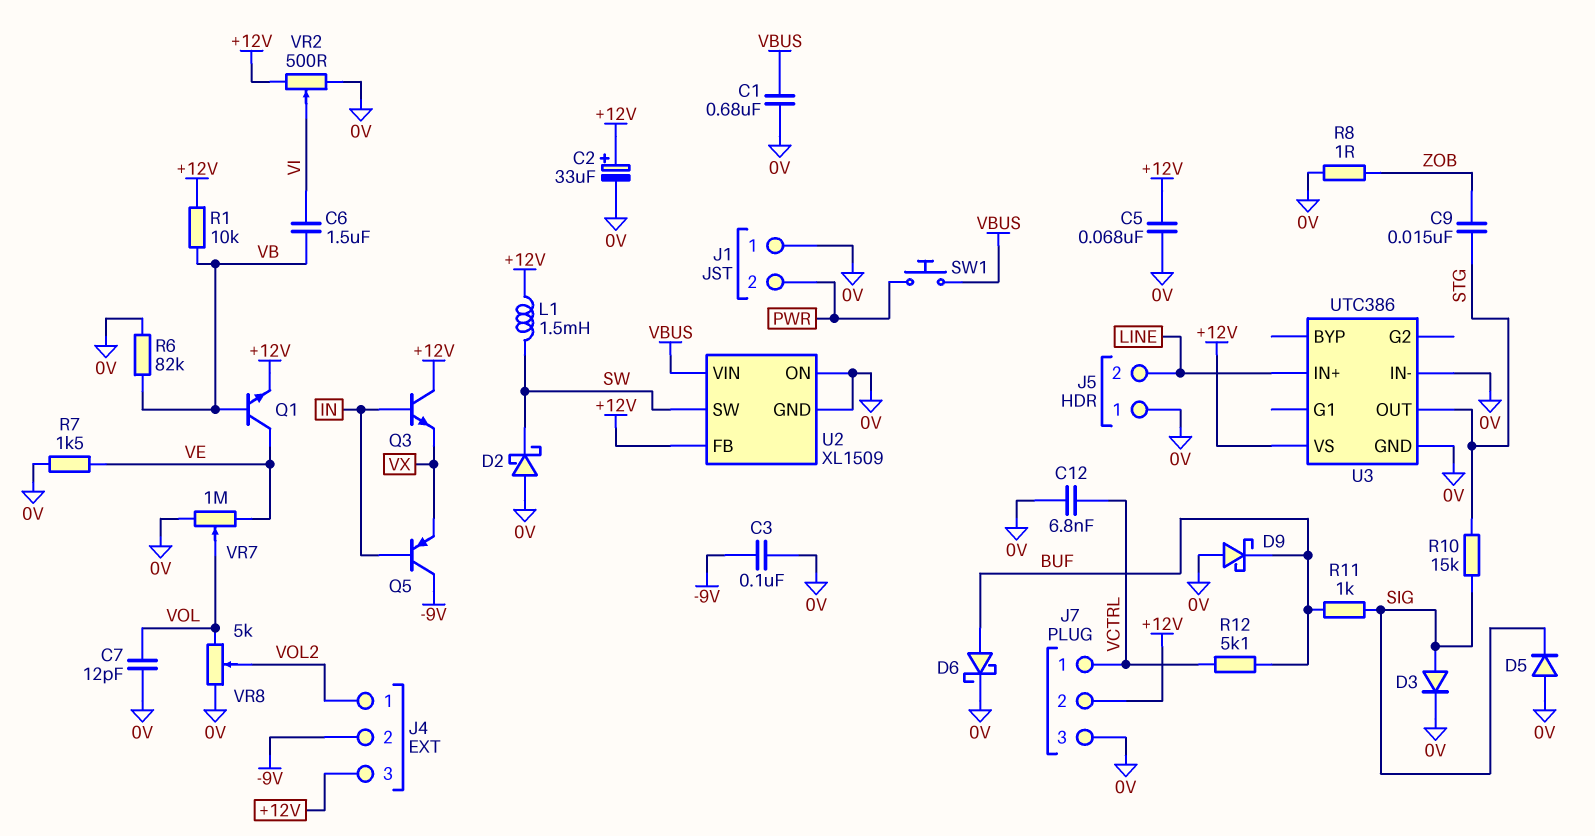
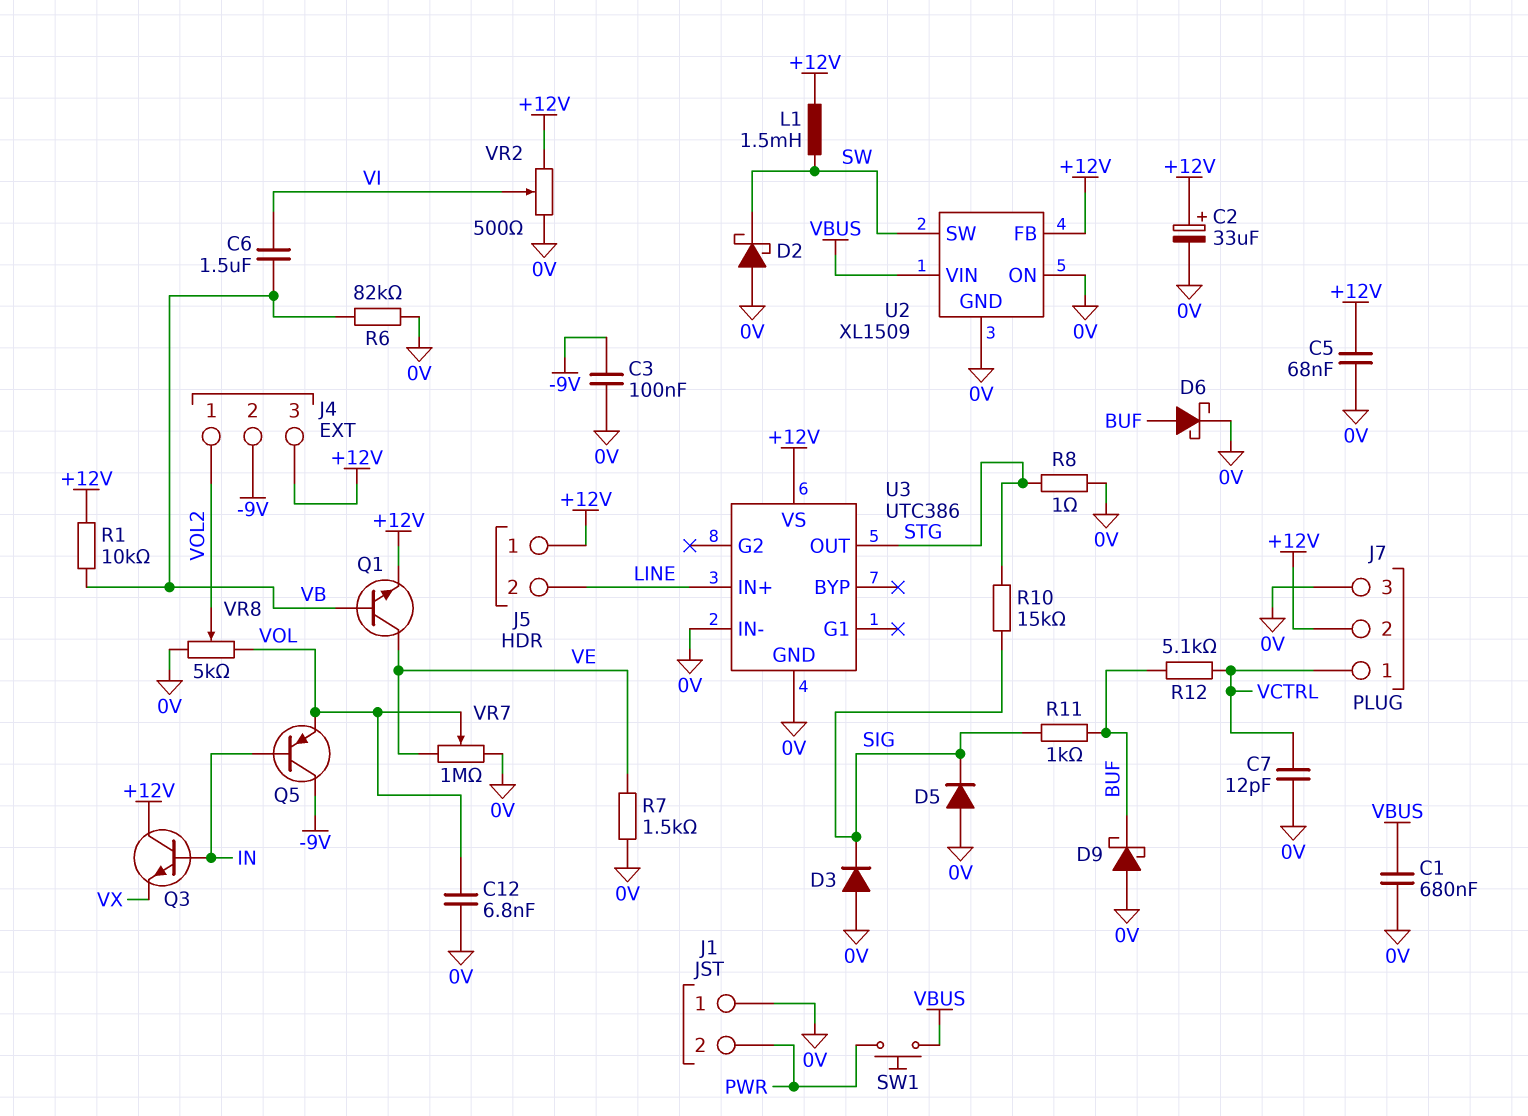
C7: 12pF (0V, VOL) -> 12pF (0V, VCTRL)
C9: 15nF (STG, ZOB) -> none
C12: 6.8nF (0V, VCTRL) -> 6.8nF (0V, VOL)
D3: diode (A SIG, K 0V) -> diode (A 0V, K SIG)
J5 pin 1: 0V -> +12V
Q5: PNP (B IN, C -9V, E VX) -> PNP (B IN, C -9V, E VOL)
R8: 1 (0V, ZOB) -> 1 (0V, STG)

